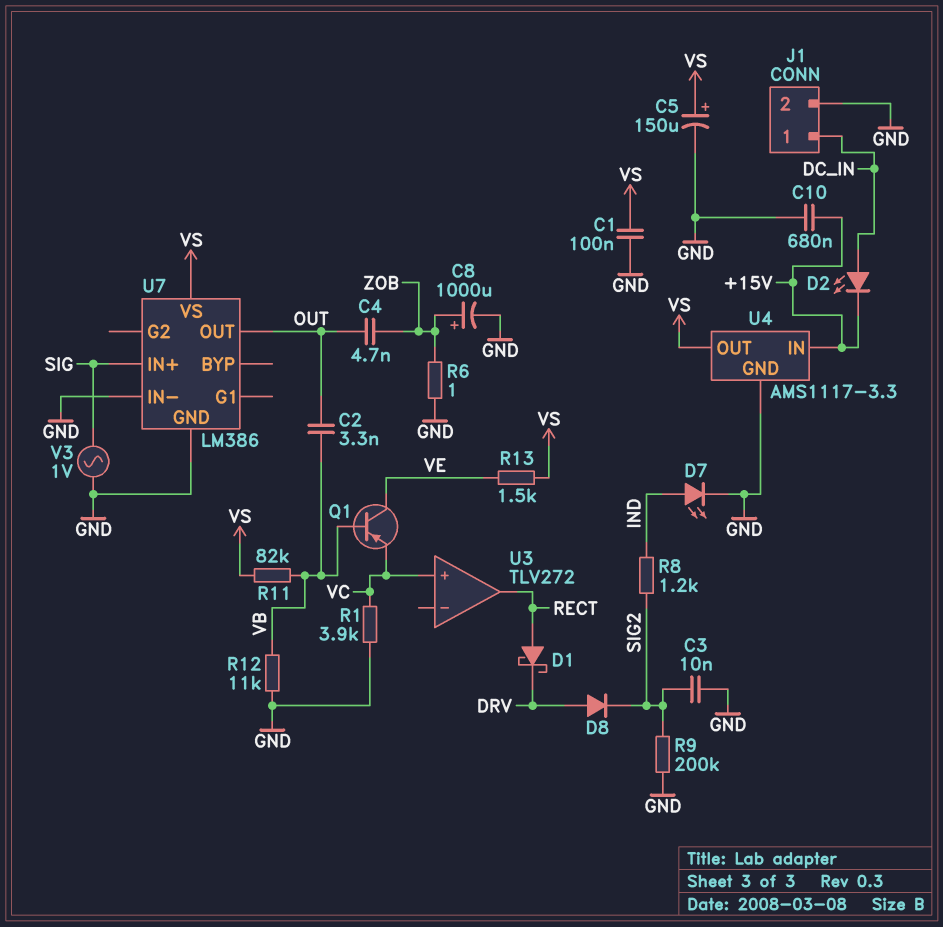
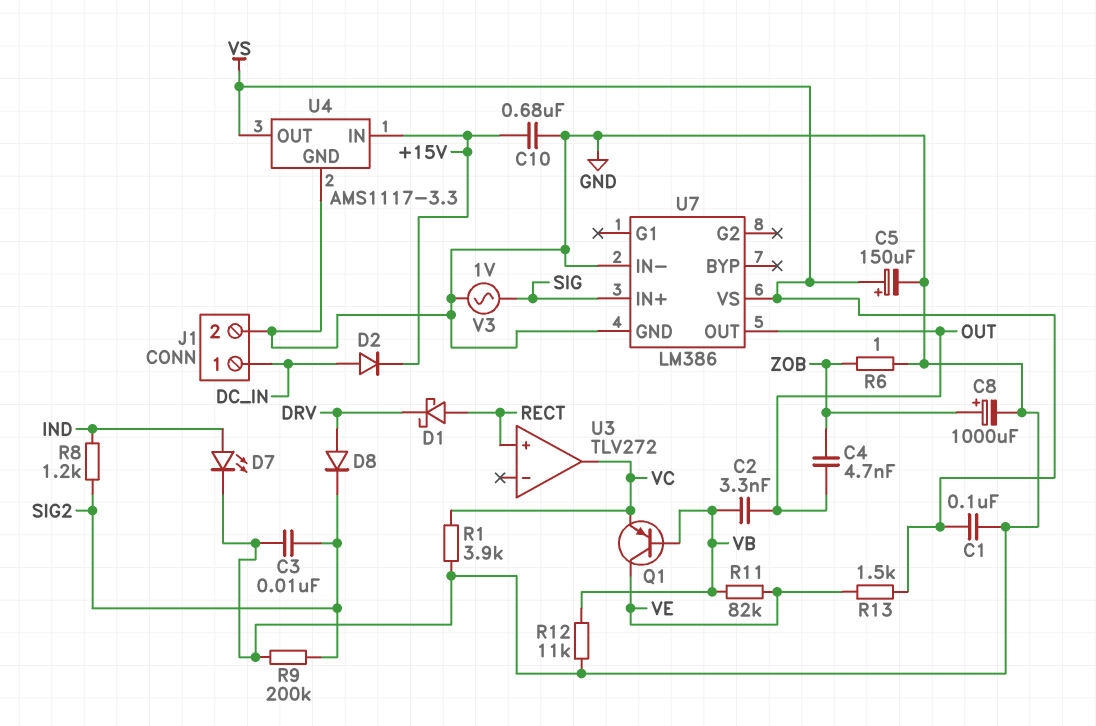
D2: LED (A DC_IN, K +15V) -> diode (A DC_IN, K +15V)
R11: 82k (VB, VS) -> 82k (VB, VE)
U3 pin in+: VC -> RECT
U3 pin out: RECT -> VC

